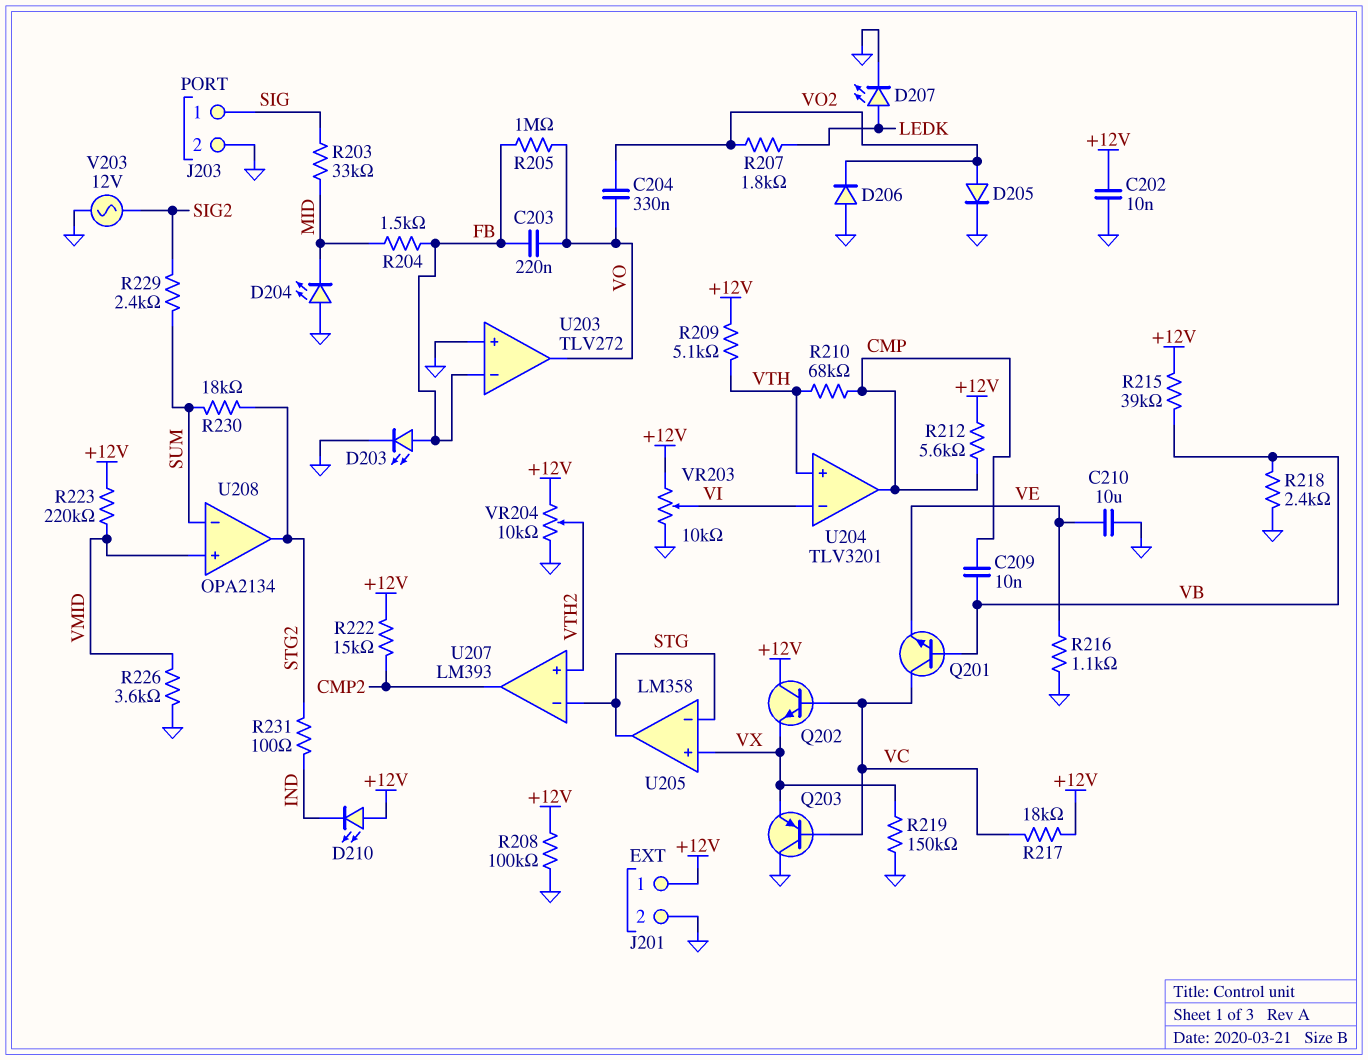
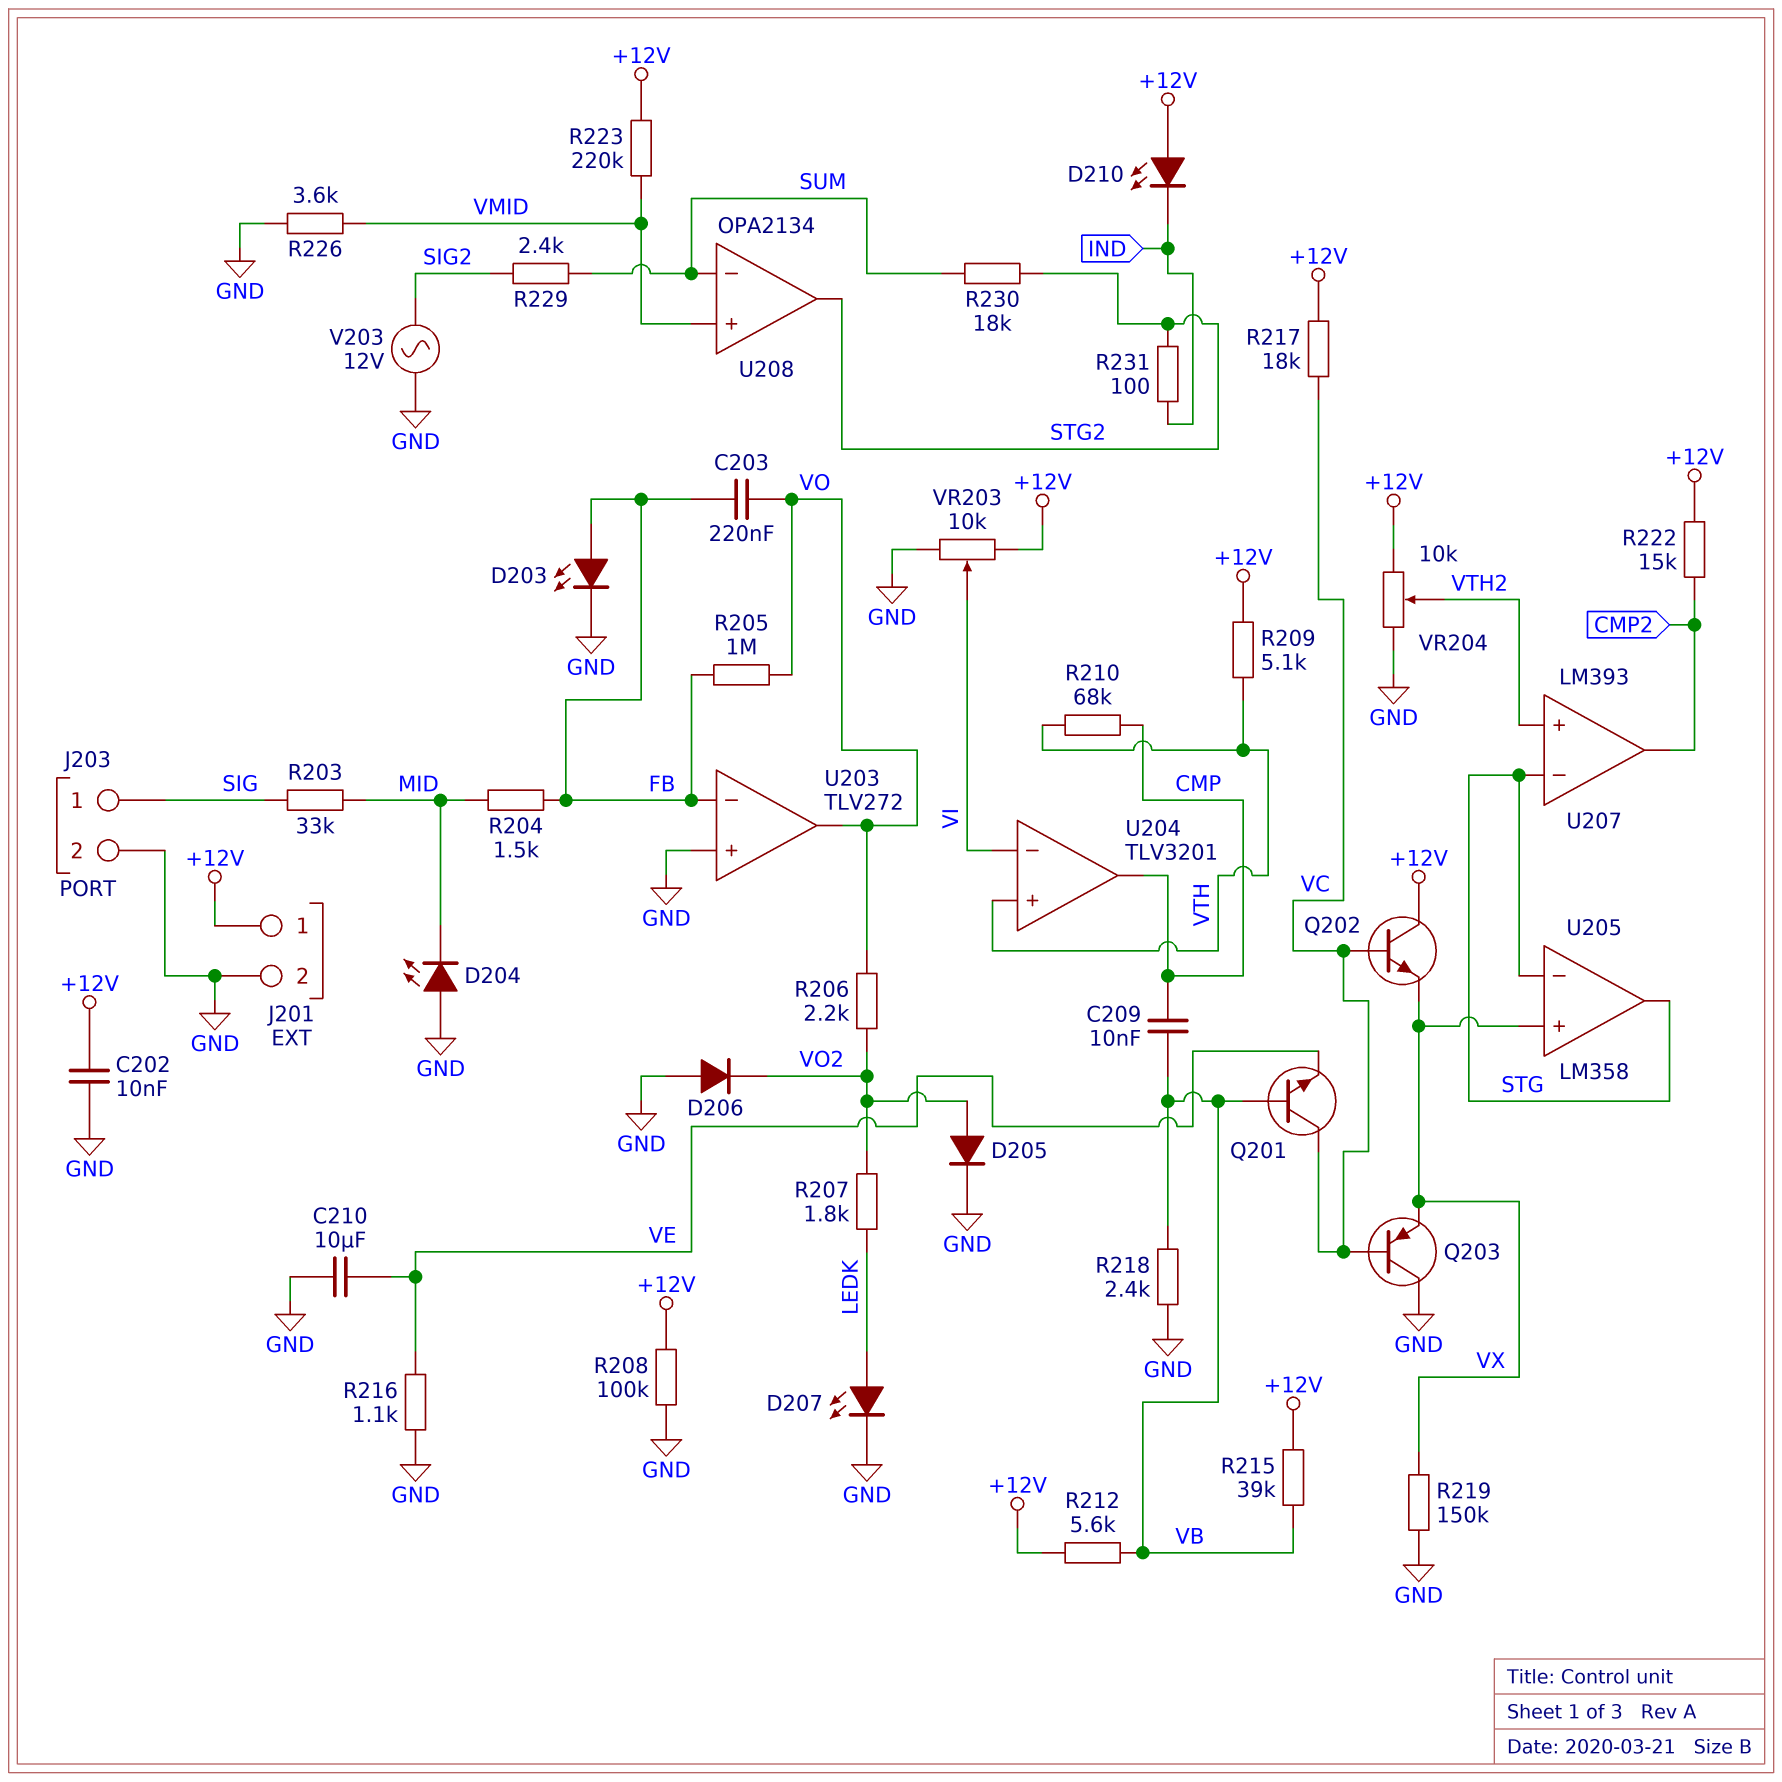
C204: 330nF (VO, VO2) -> none
R206: none -> 2.2k (VO, VO2)
R212: 5.6k (+12V, CMP) -> 5.6k (+12V, VB)

